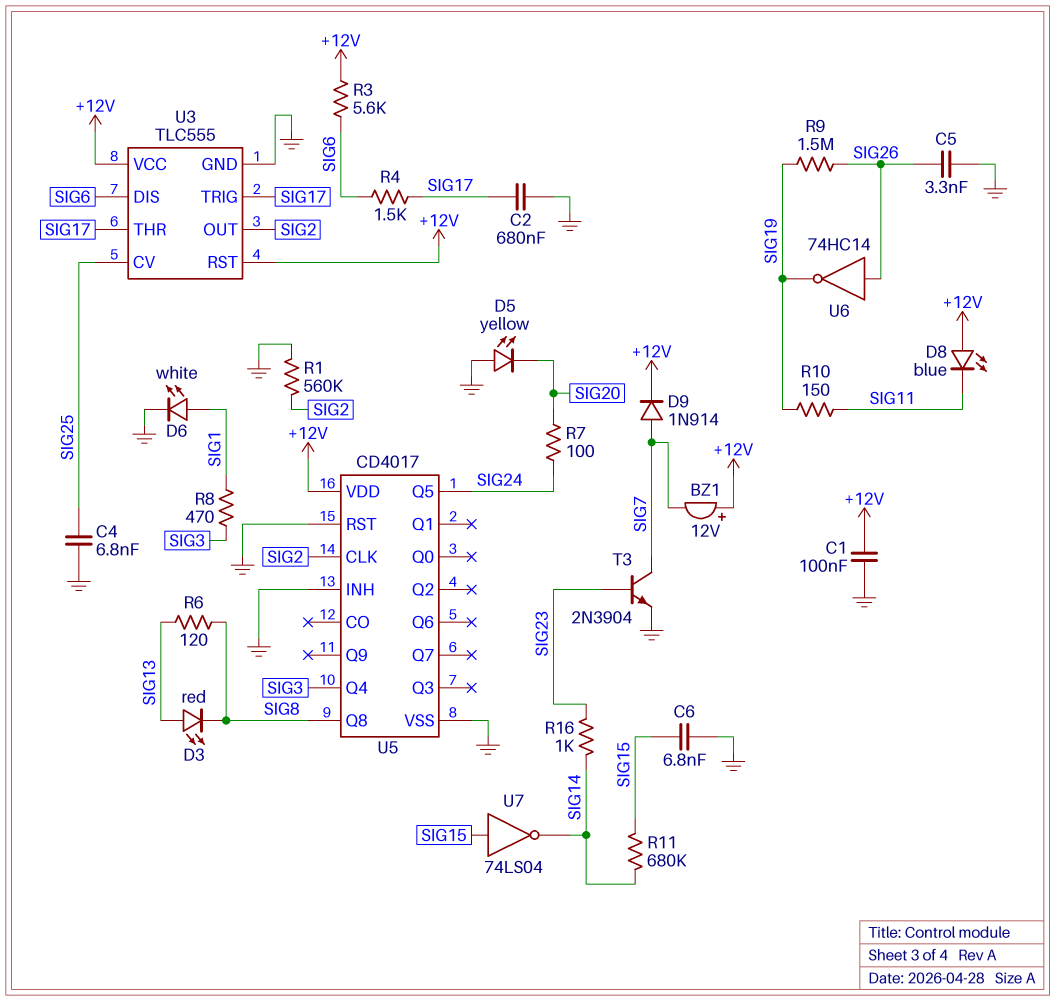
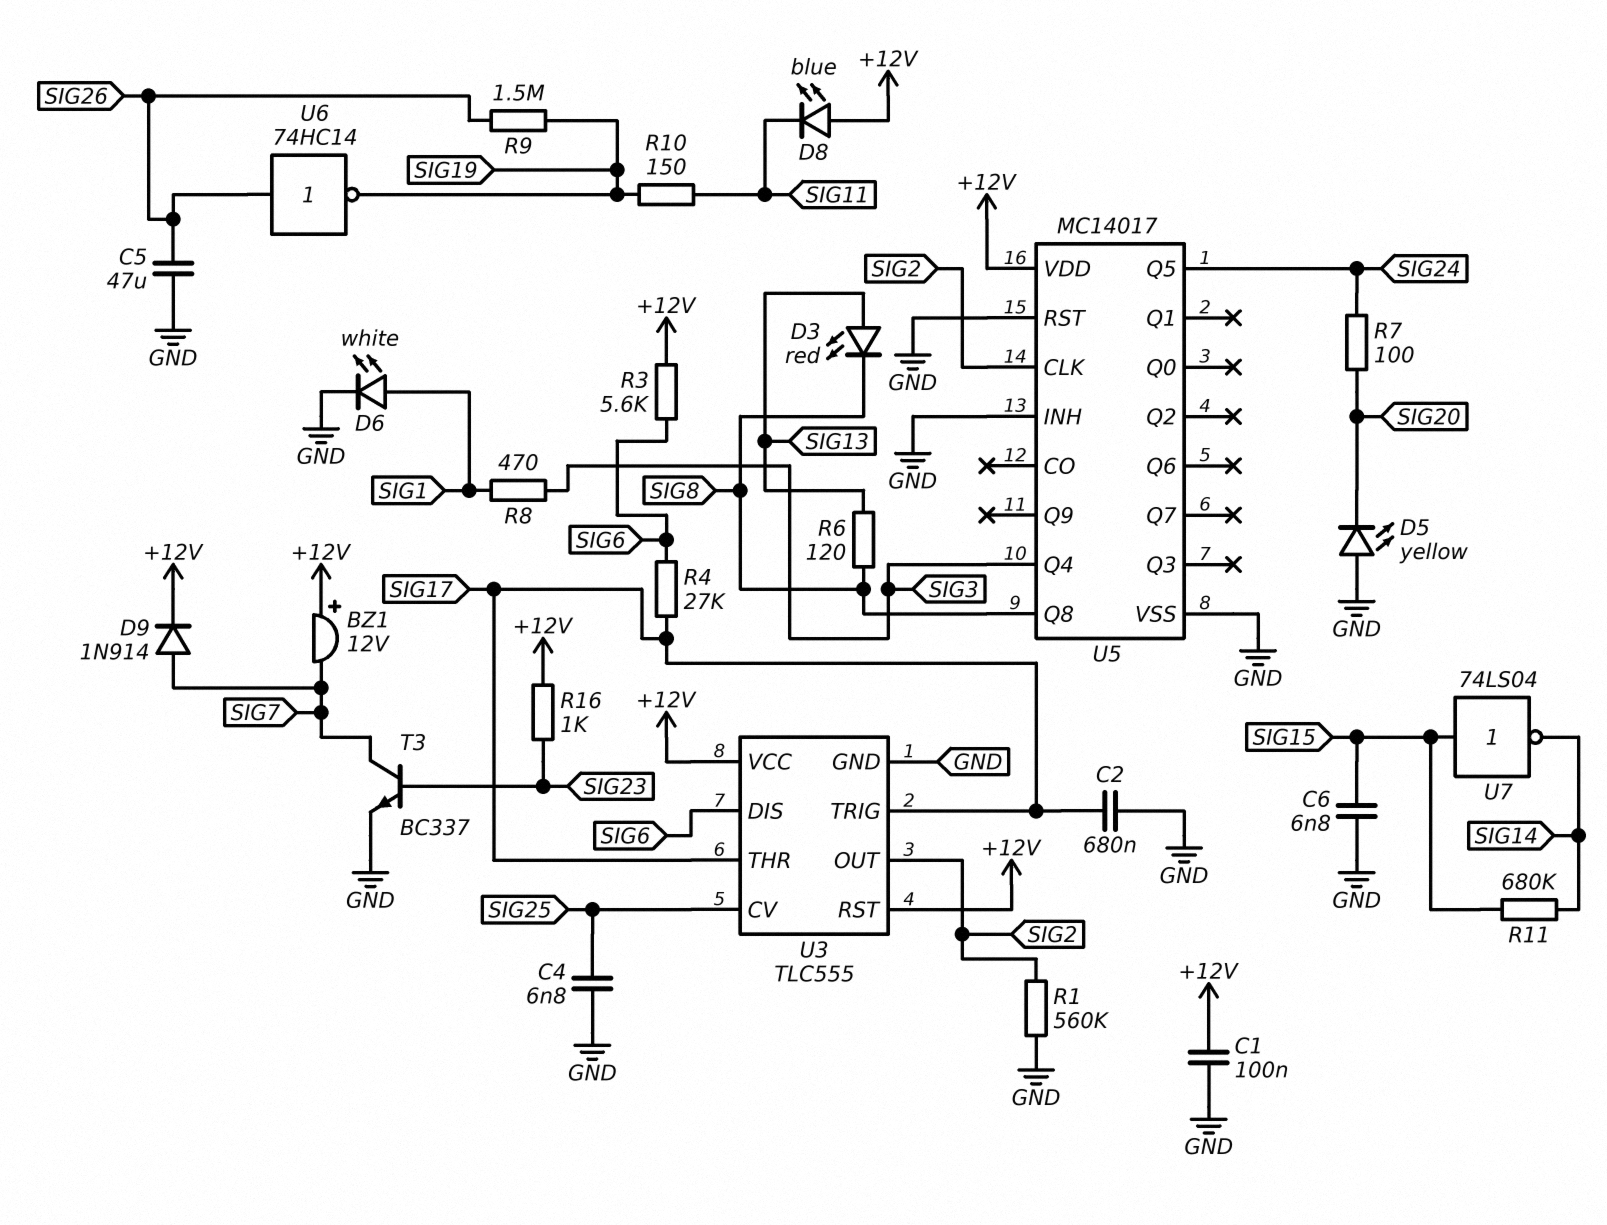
C5: 3.3nF (GND, SIG26) -> 47uF (GND, SIG26)
R4: 1.5k (SIG6, SIG17) -> 27k (SIG6, SIG17)
R16: 1k (SIG14, SIG23) -> 1k (+12V, SIG23)
T3: NPN 2N3904 (B SIG23, C SIG7, E GND) -> NPN BC337 (B SIG23, C SIG7, E GND)
U5: CD4017 -> MC14017

